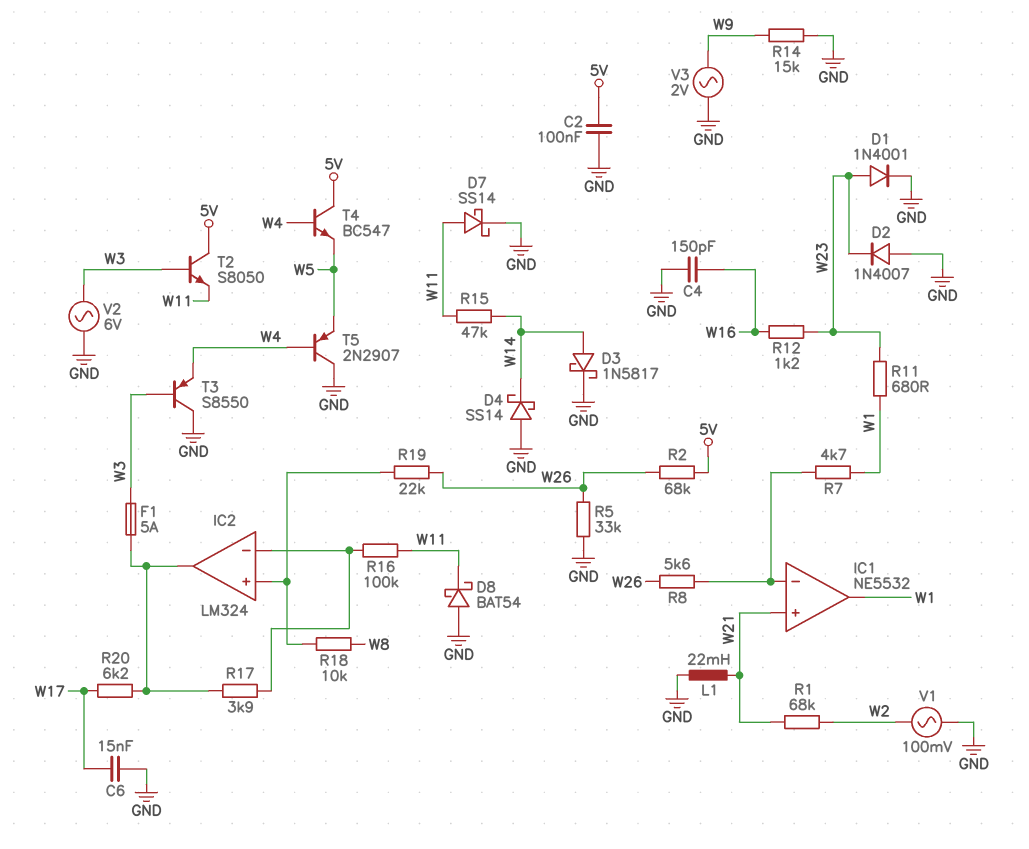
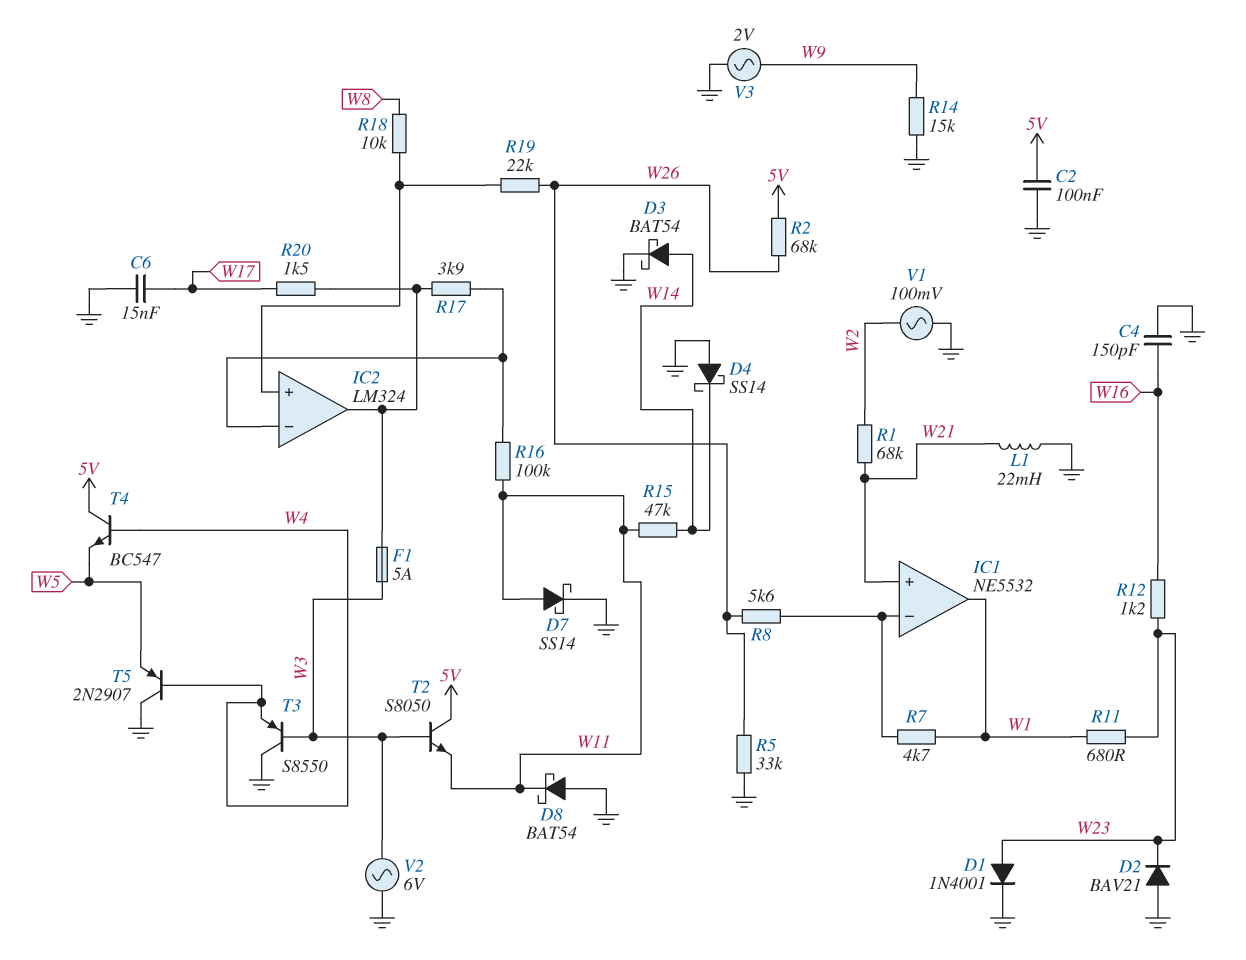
D2: diode 1N4007 (A GND, K W23) -> diode BAV21 (A GND, K W23)
D3: schottky 1N5817 (A W14, K GND) -> schottky BAT54 (A W14, K GND)
R20: 6.2k (IC2/out, W17) -> 1.5k (IC2/out, W17)

